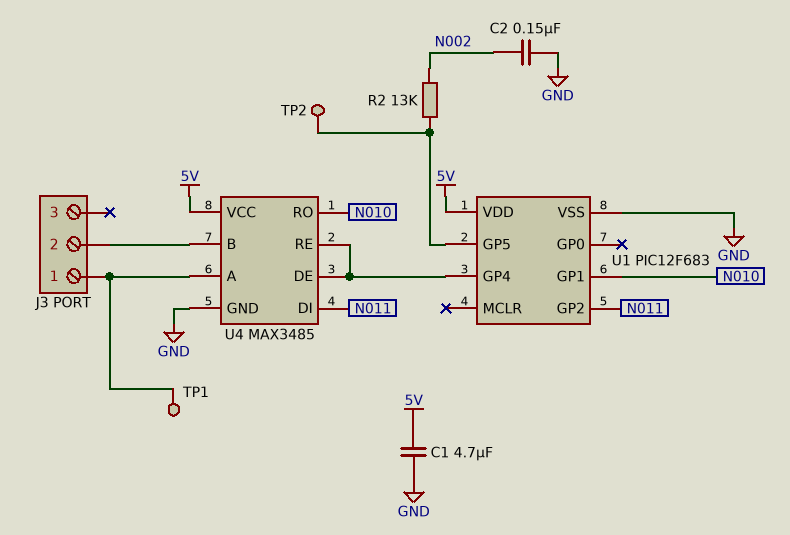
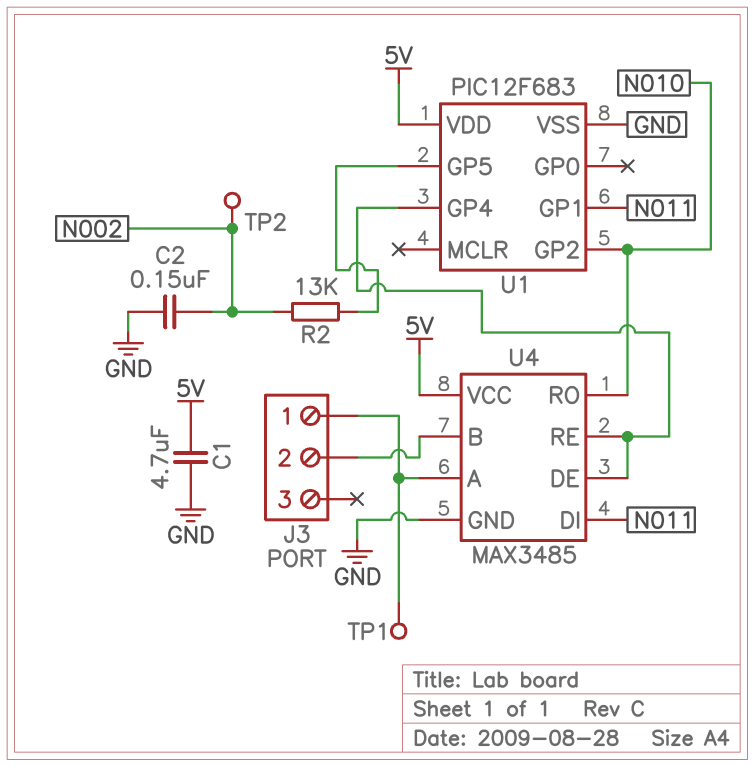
TP2: test point (U1/GP5) -> test point (N002)
U1 pin GP1: N010 -> N011
U1 pin GP2: N011 -> N010

